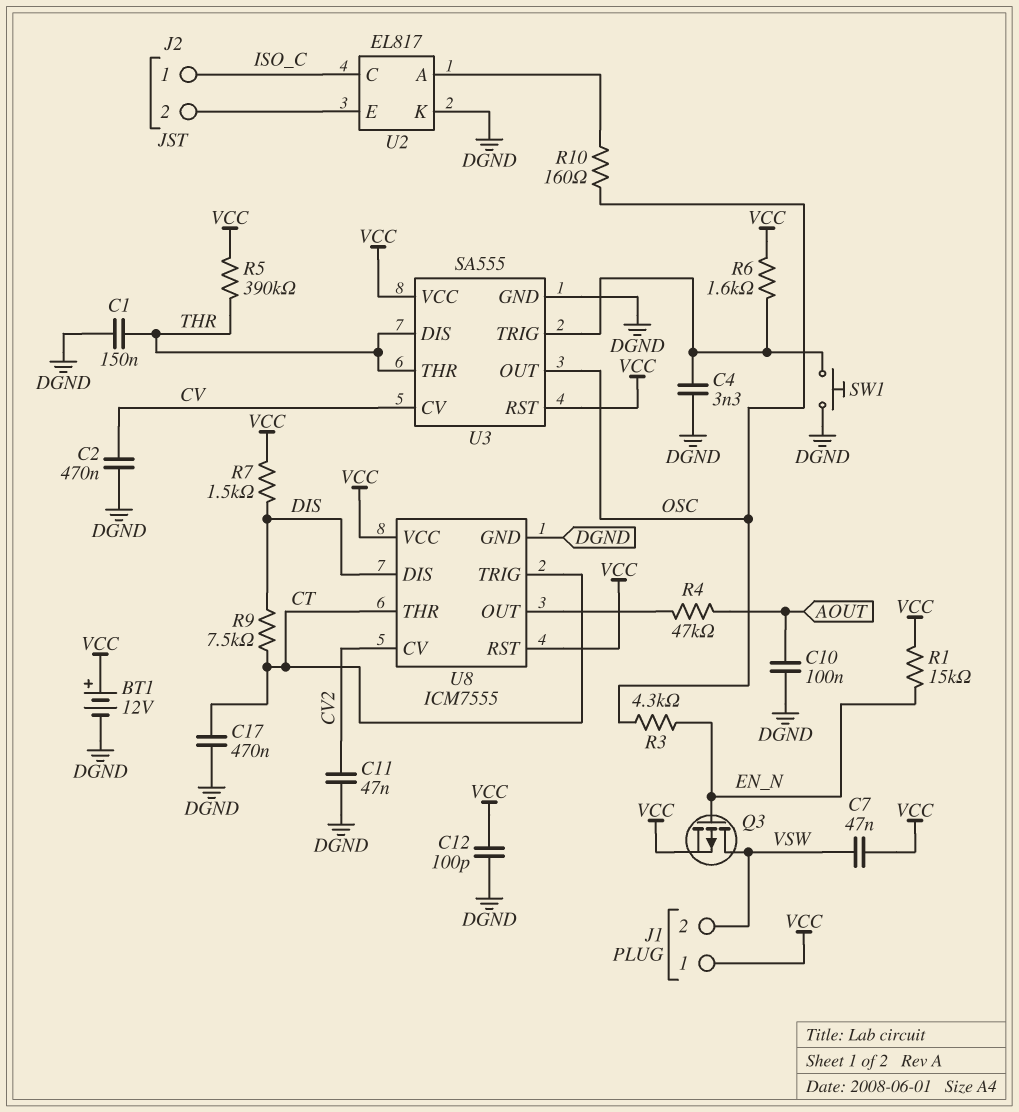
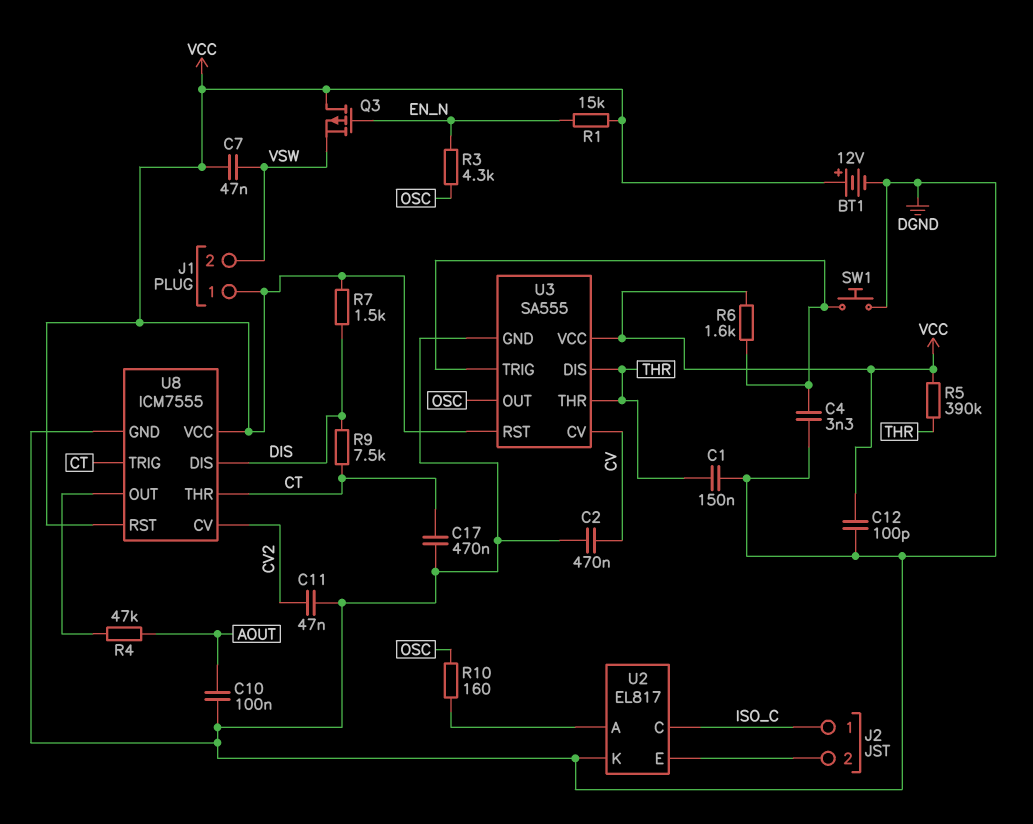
Q3: PMOS (G EN_N, D VSW, S VCC) -> PMOS (G EN_N, D VCC, S VSW)

